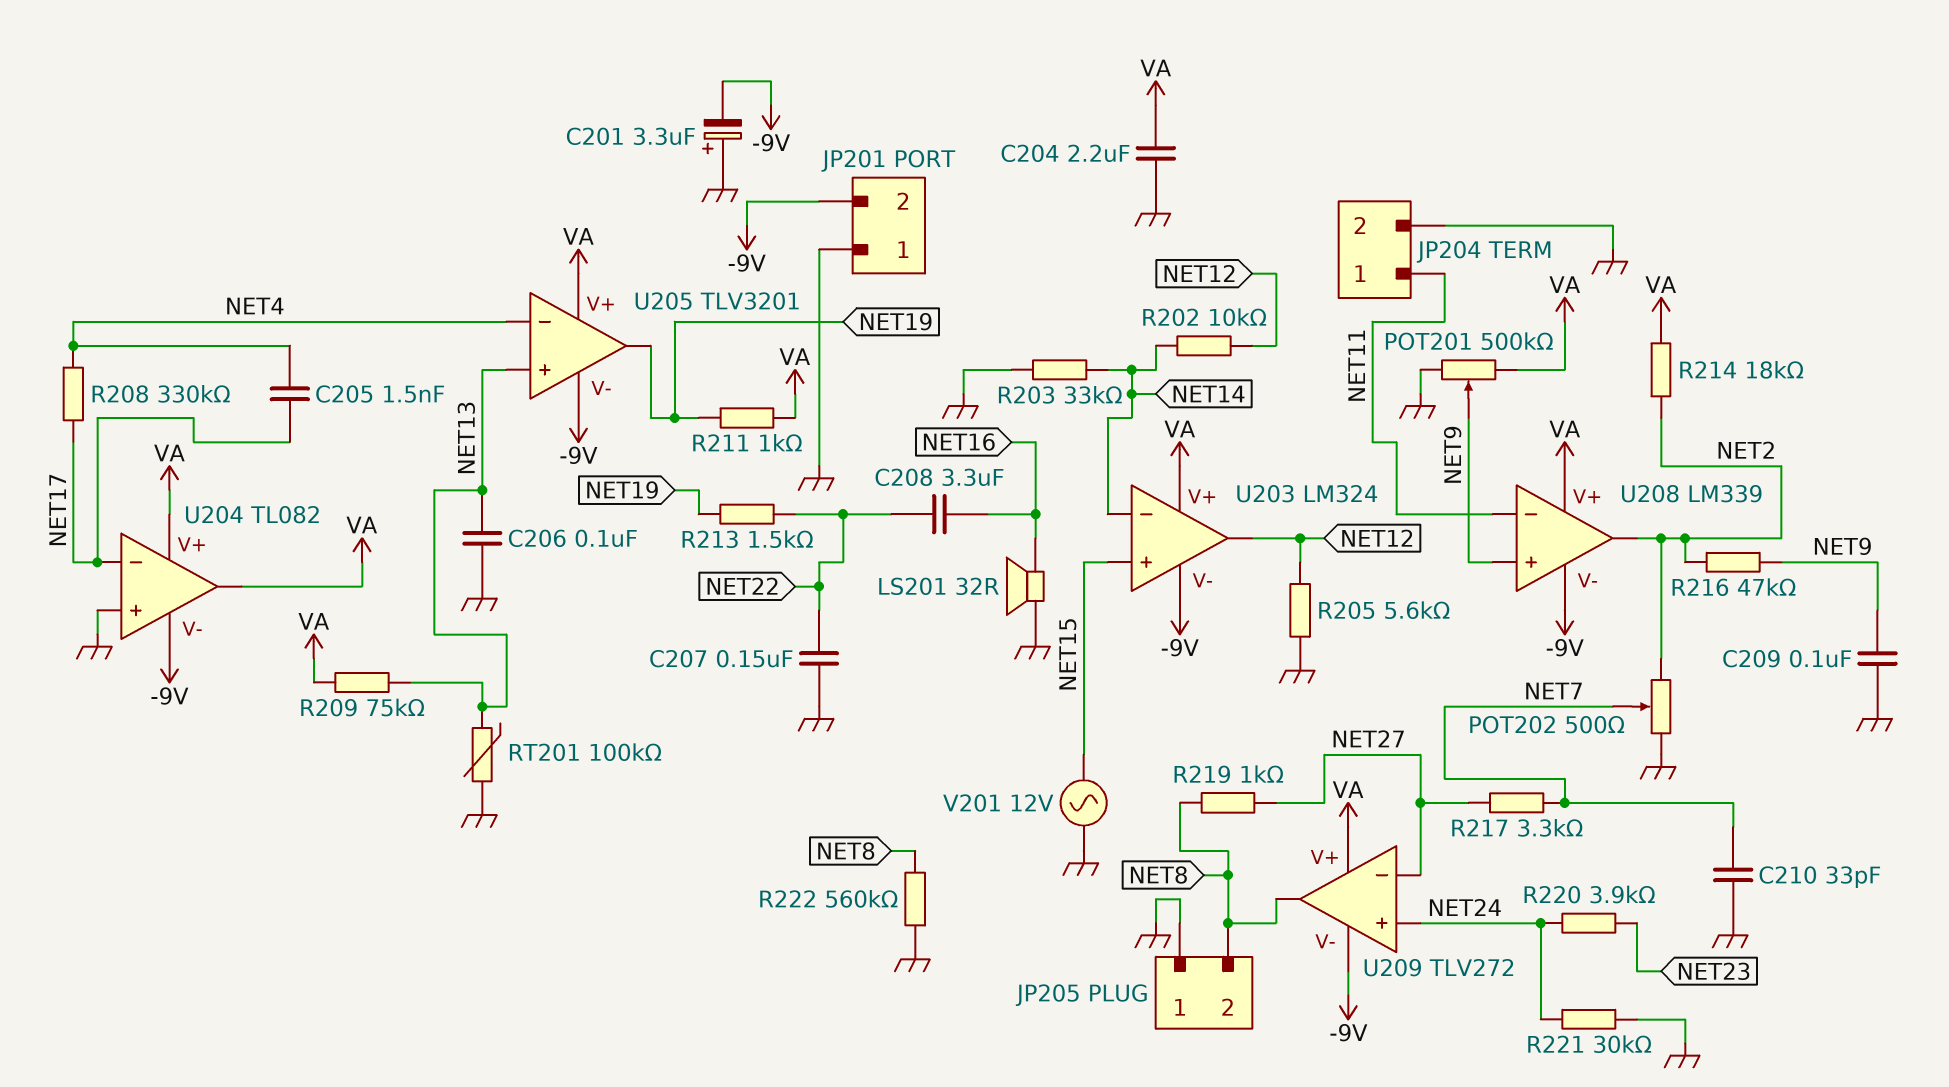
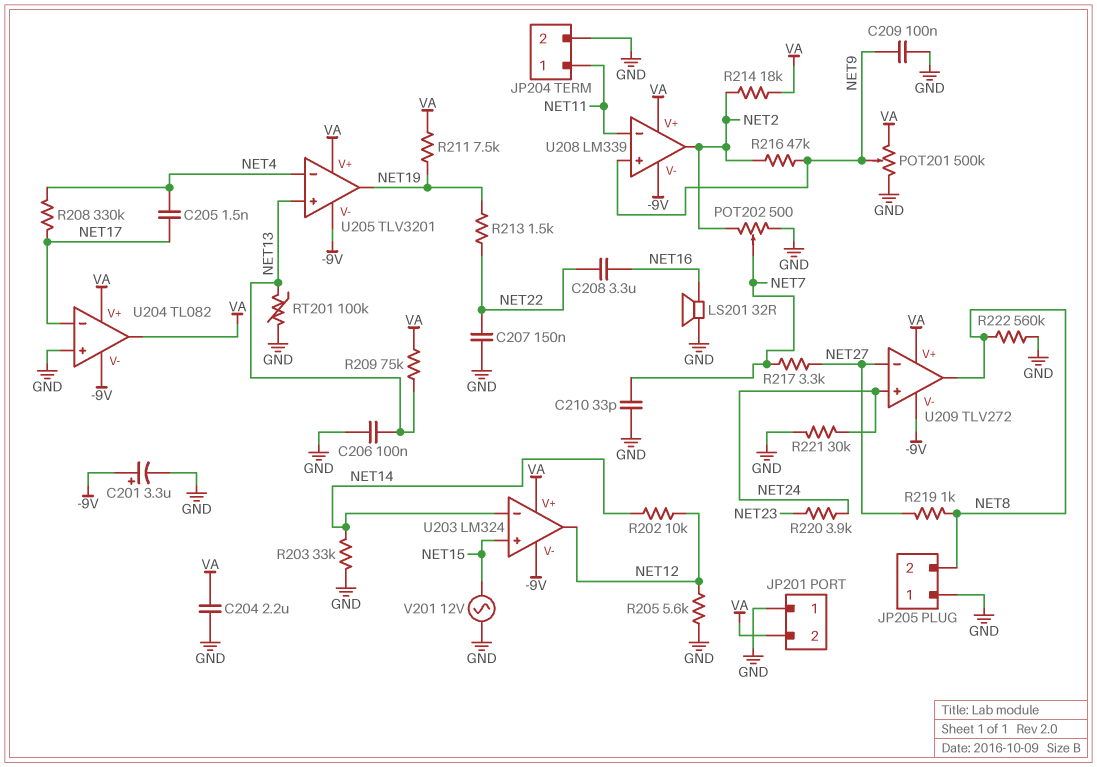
C201: 3.3uF (plus GND, minus -9V) -> 3.3uF (plus -9V, minus GND)
JP201 pin 2: -9V -> VA
R211: 1k (NET19, VA) -> 7.5k (NET19, VA)

